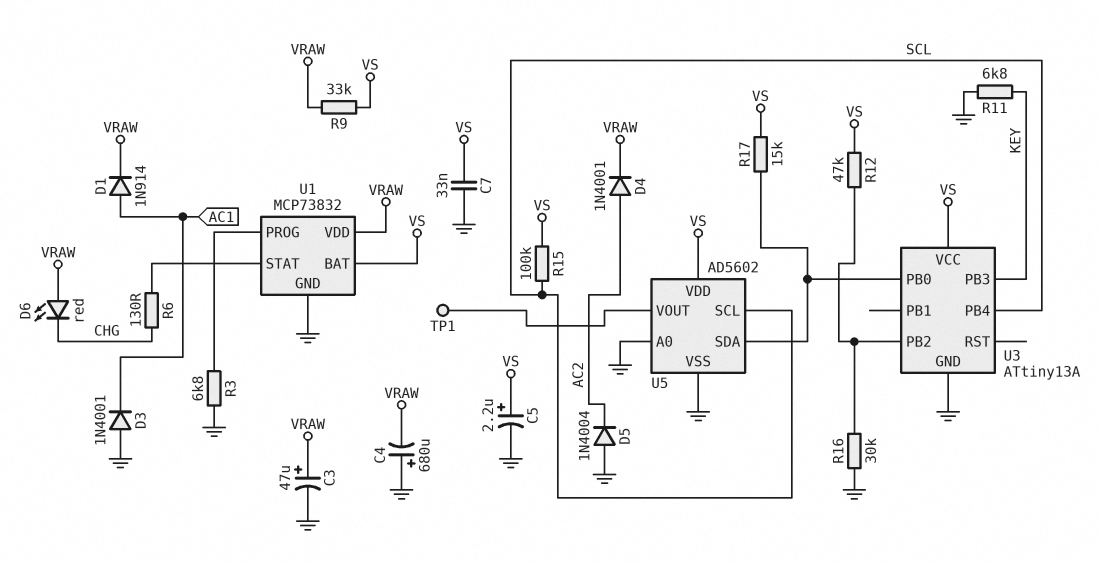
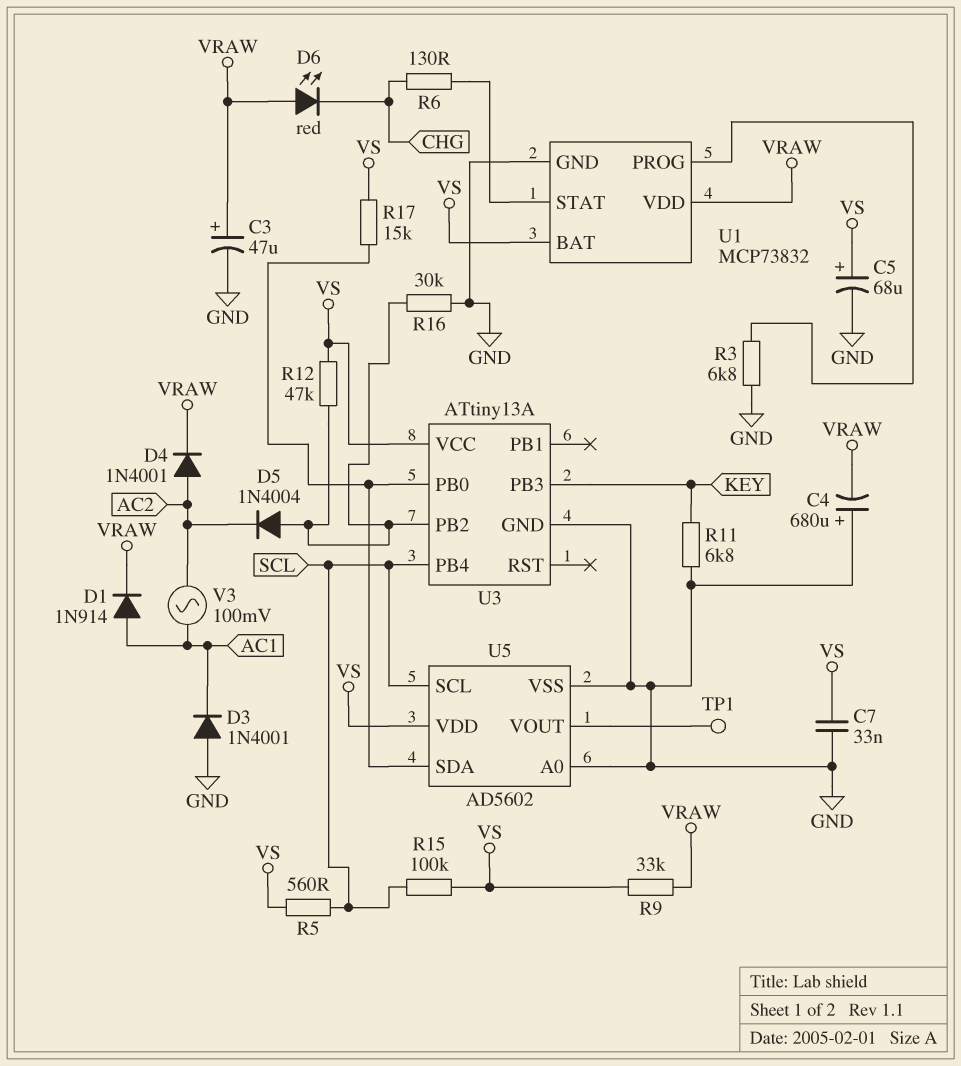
C5: 2.2uF (plus VS, minus GND) -> 68uF (plus VS, minus GND)
D5: diode 1N4004 (A GND, K AC2) -> diode 1N4004 (A U3/PB2, K AC2)
R5: none -> 560 (SCL, VS)
V3: none -> AC 100mV (AC1, AC2)

